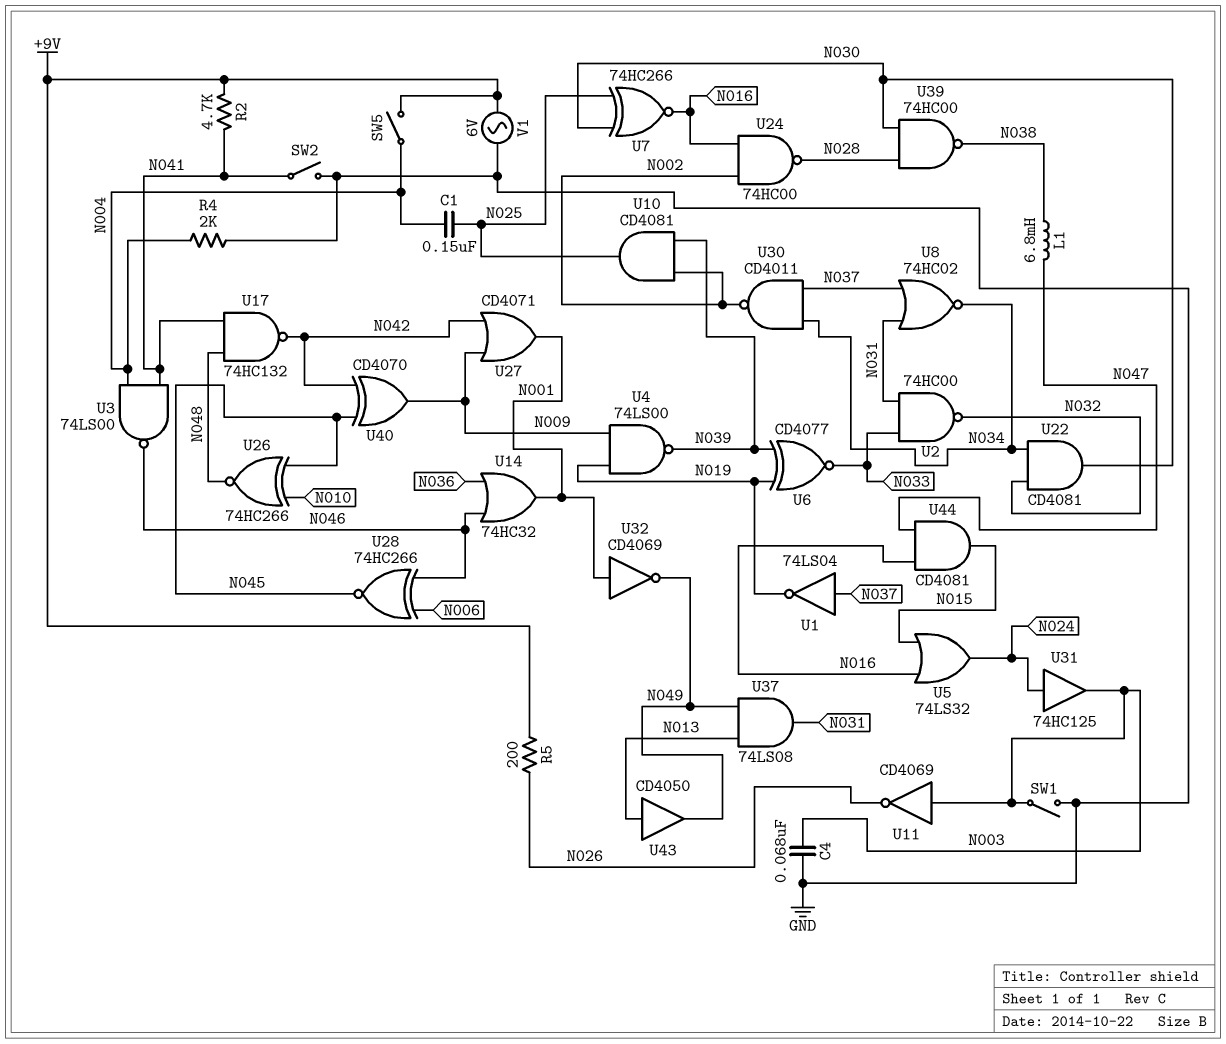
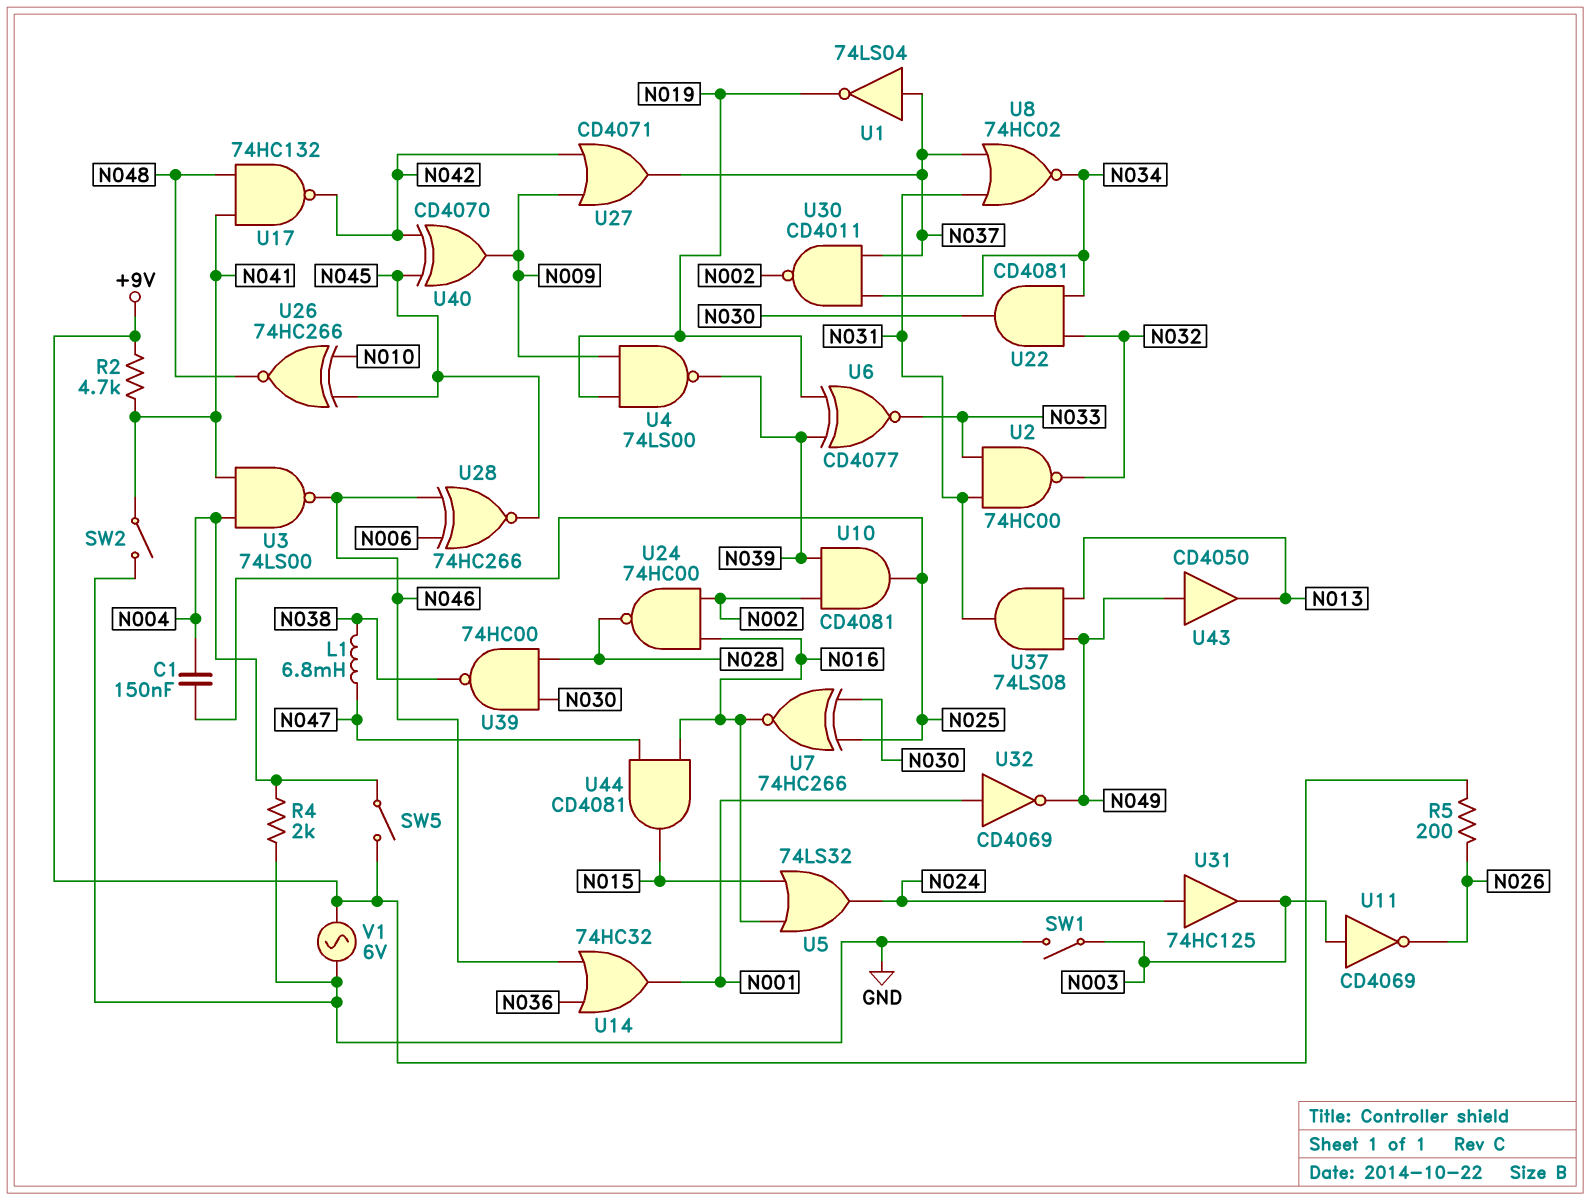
C4: 68nF (GND, N003) -> none
U27: OR CD4071 (in N009, in N042, out N001) -> OR CD4071 (in N009, in N042, out N037)
U43: buffer CD4050 (in N013, out N049) -> buffer CD4050 (in N049, out N013)

